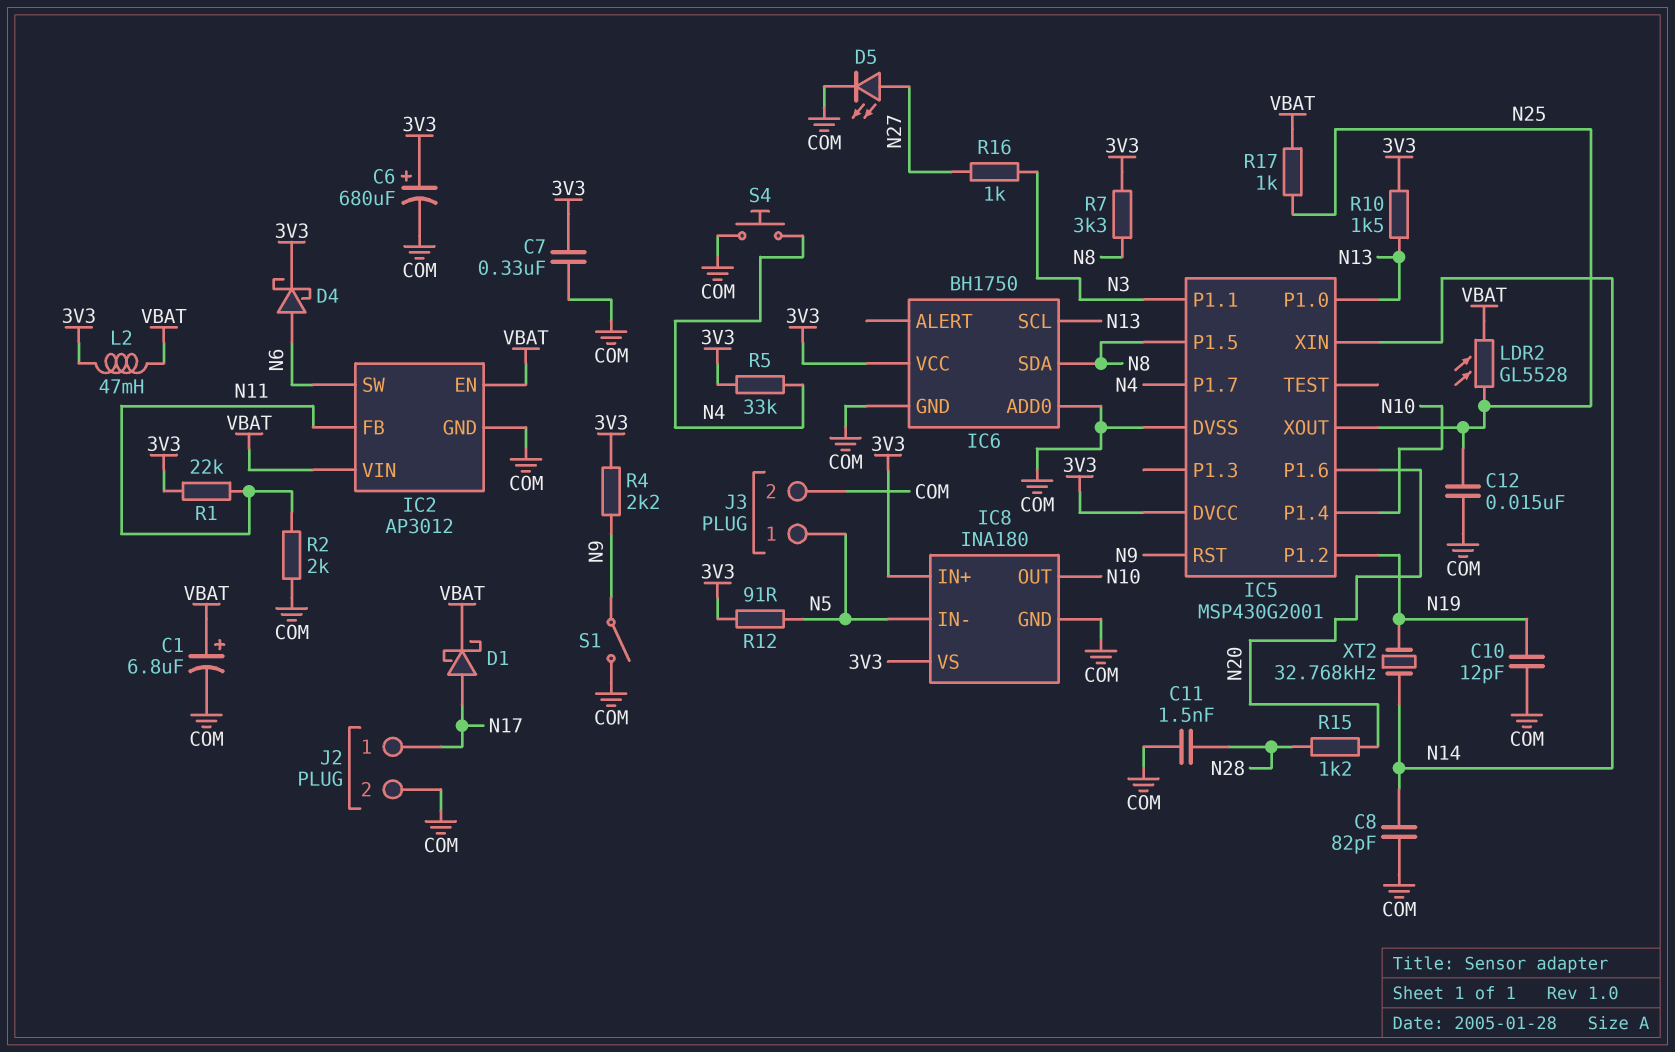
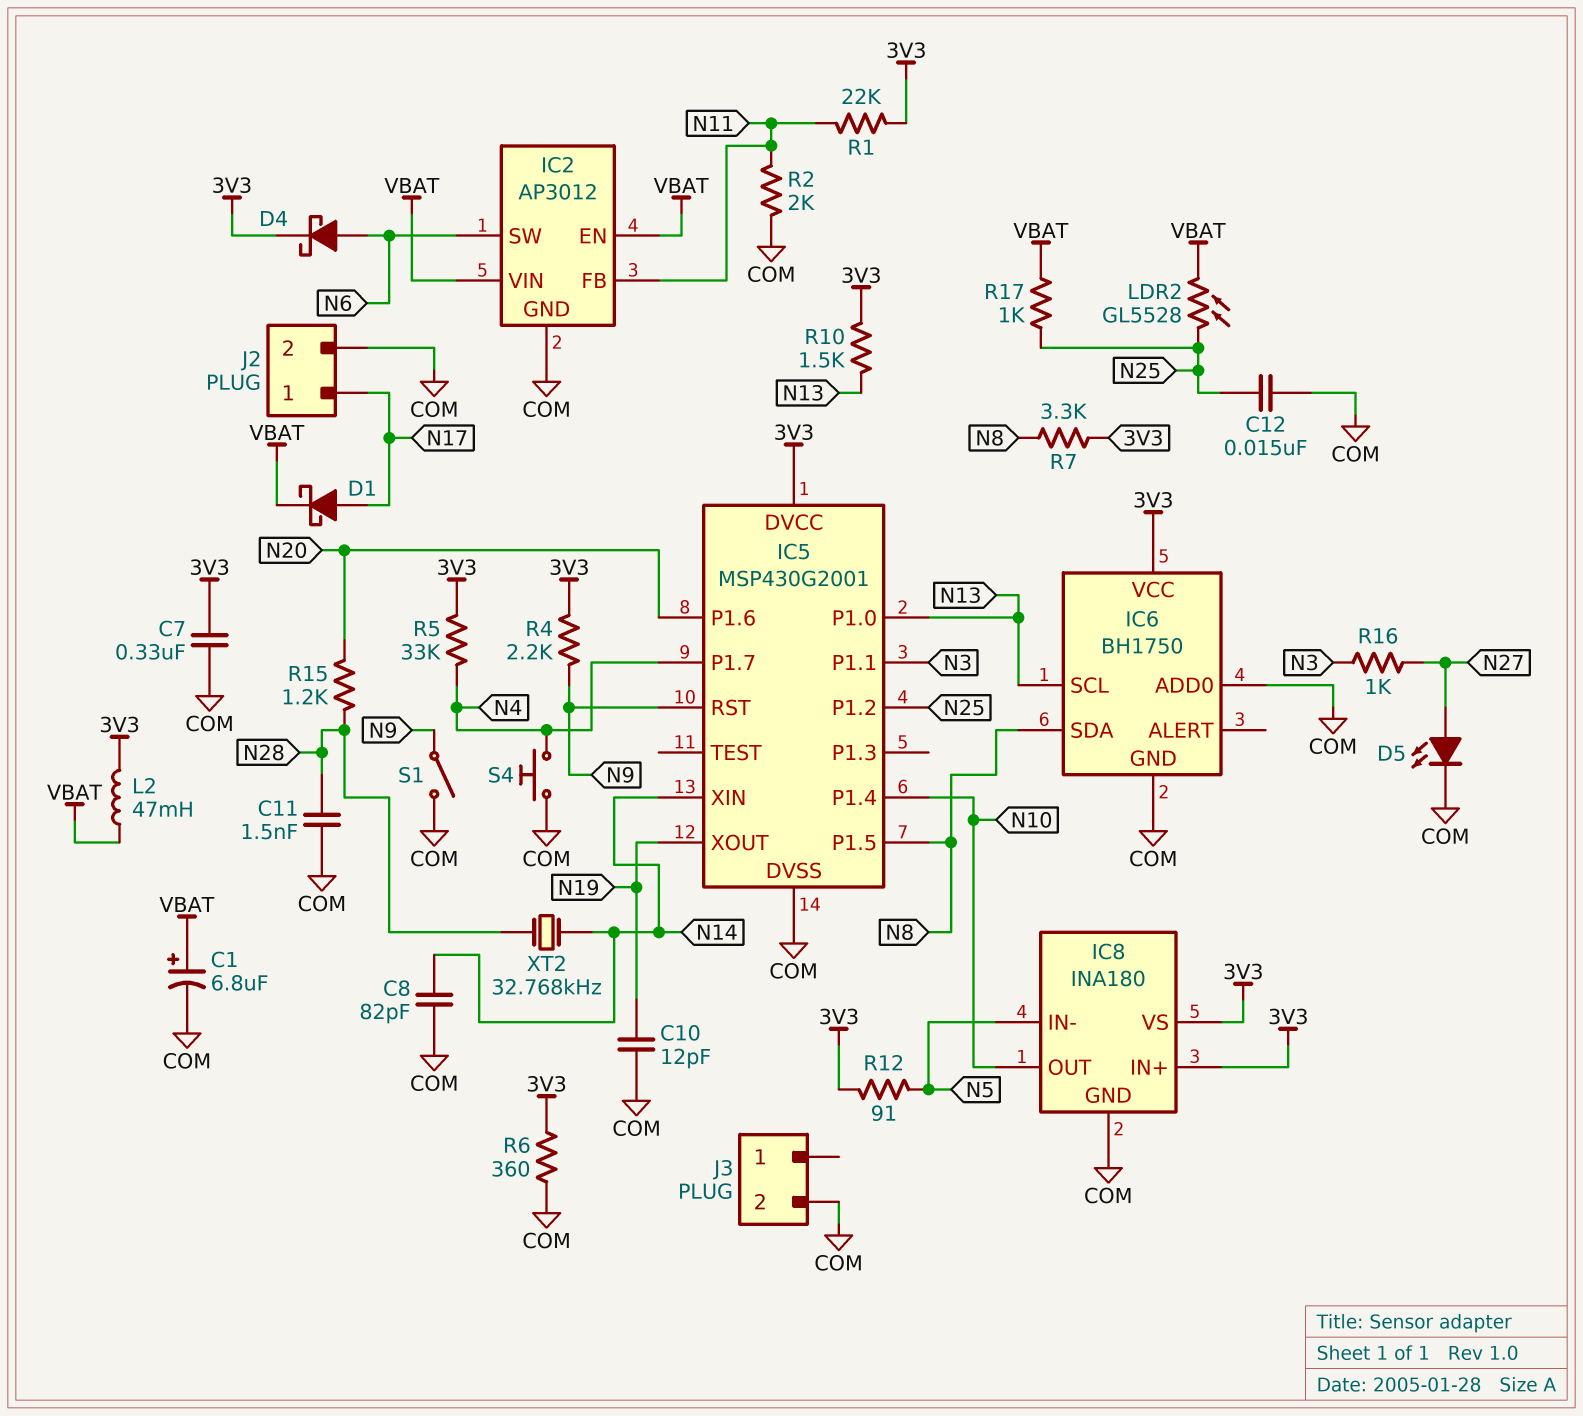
C6: 680uF (plus 3V3, minus COM) -> none
IC5 pin P1.2: N19 -> N25
IC5 pin XOUT: N25 -> N19
J3 pin 1: N5 -> none
R6: none -> 360 (3V3, COM)
XT2: 32.768kHz (N14, N19) -> 32.768kHz (N14, N28)

